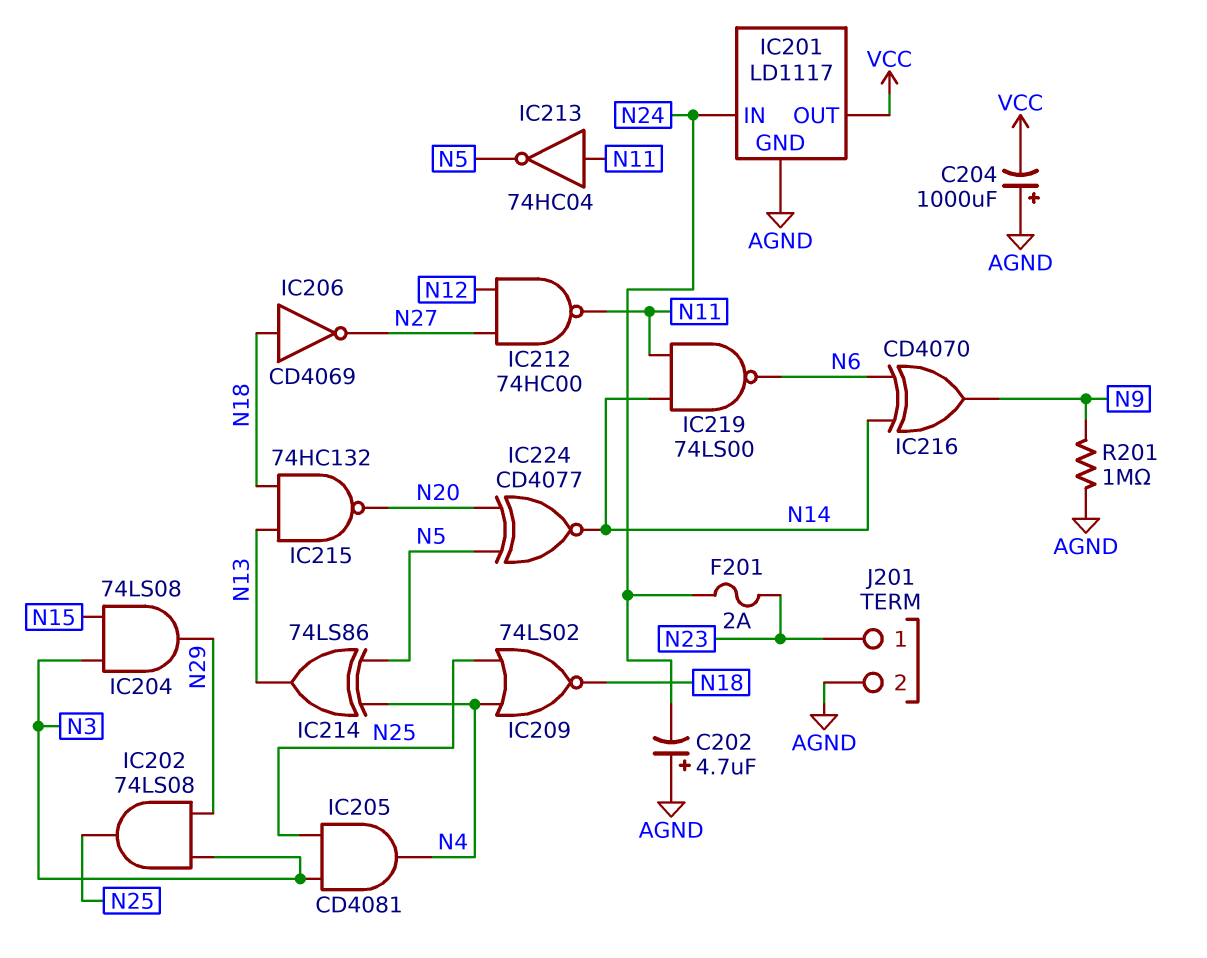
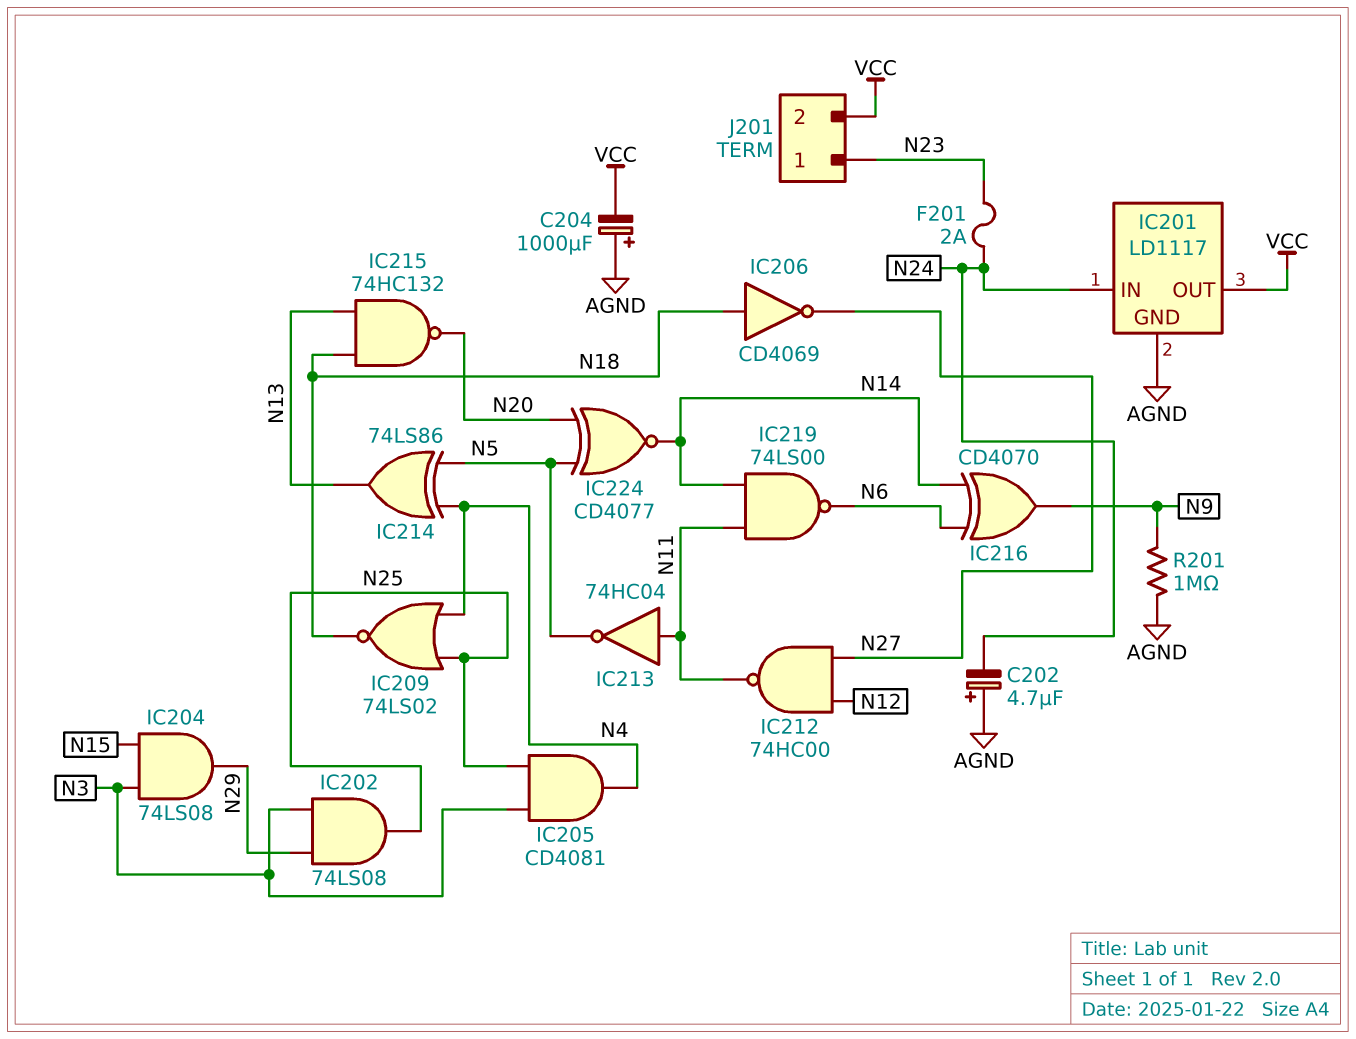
J201 pin 2: AGND -> VCC

